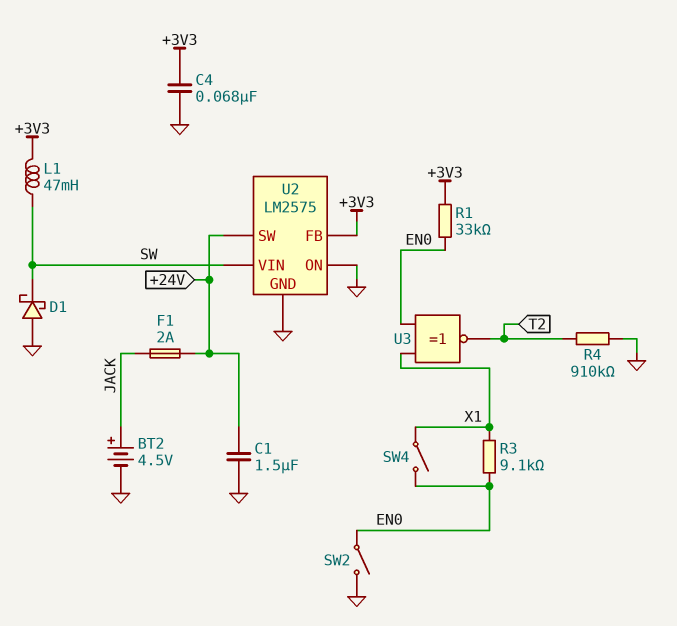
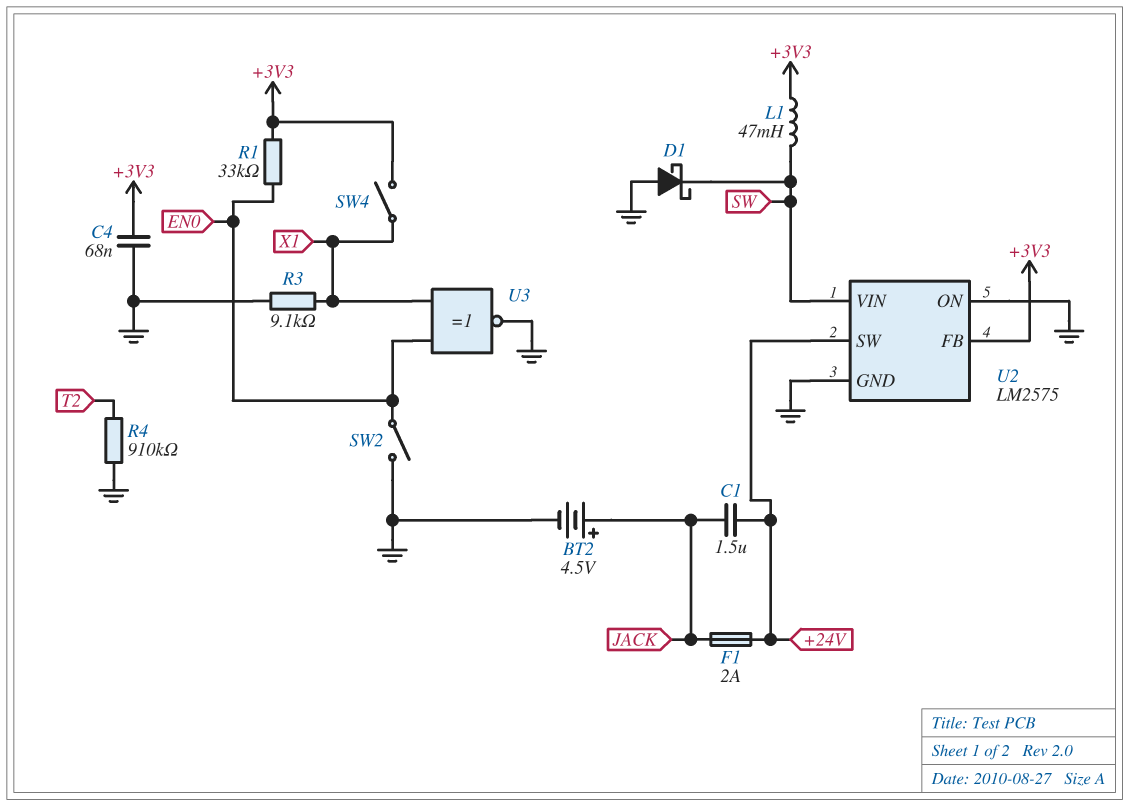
C1: 1.5uF (+24V, GND) -> 1.5uF (+24V, JACK)
R3: 9.1k (EN0, X1) -> 9.1k (GND, X1)
SW4: switch (EN0, X1) -> switch (+3V3, X1)
U3: XNOR (in EN0, in X1, out T2) -> XNOR (in EN0, in X1, out GND)

